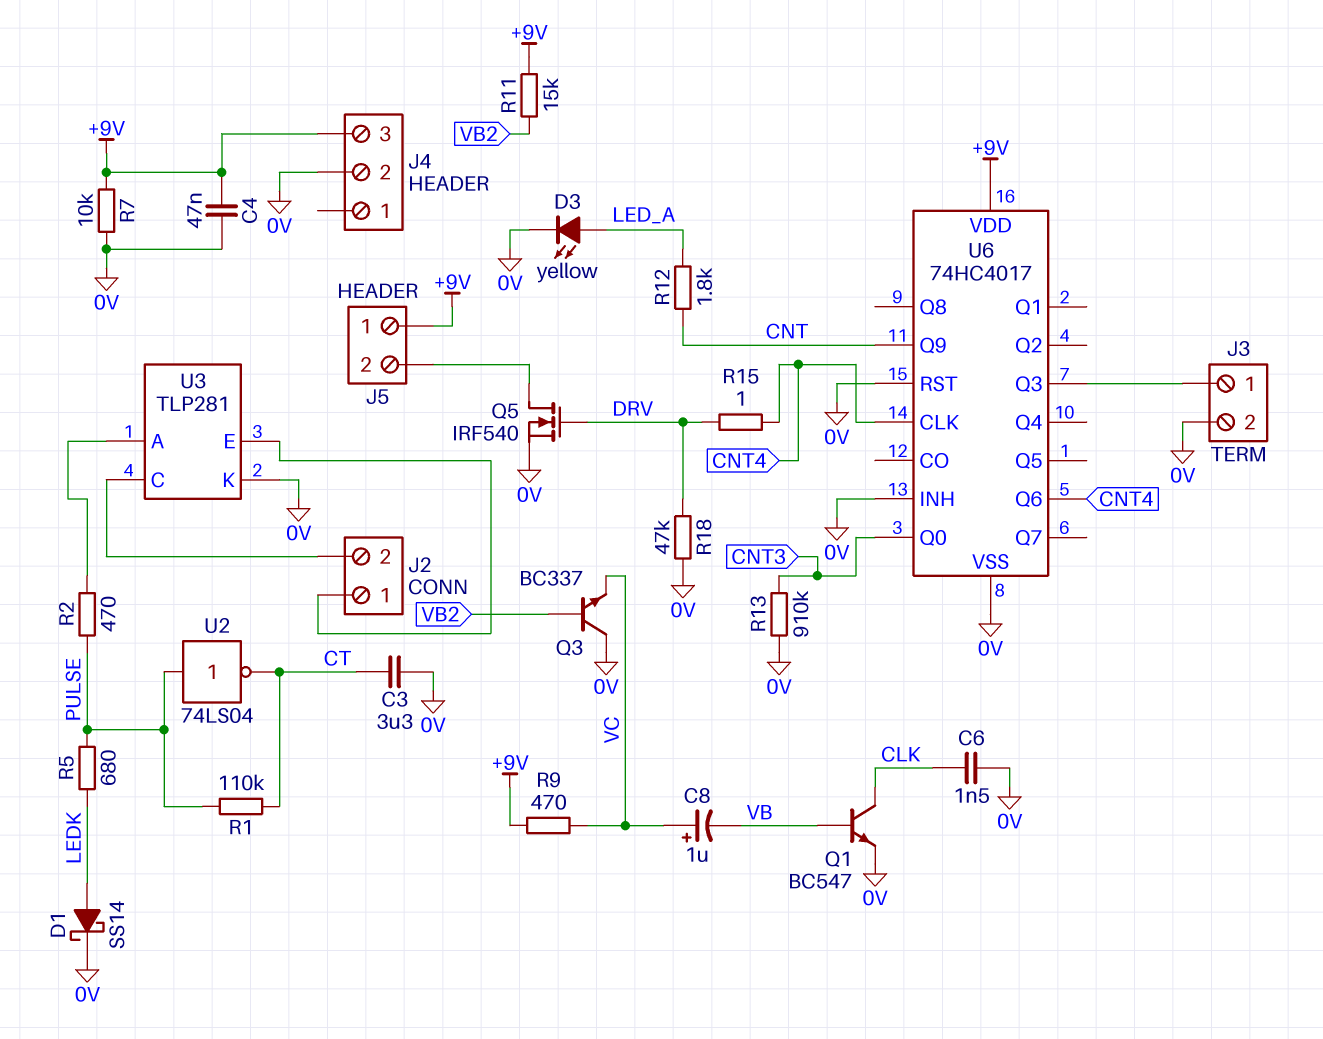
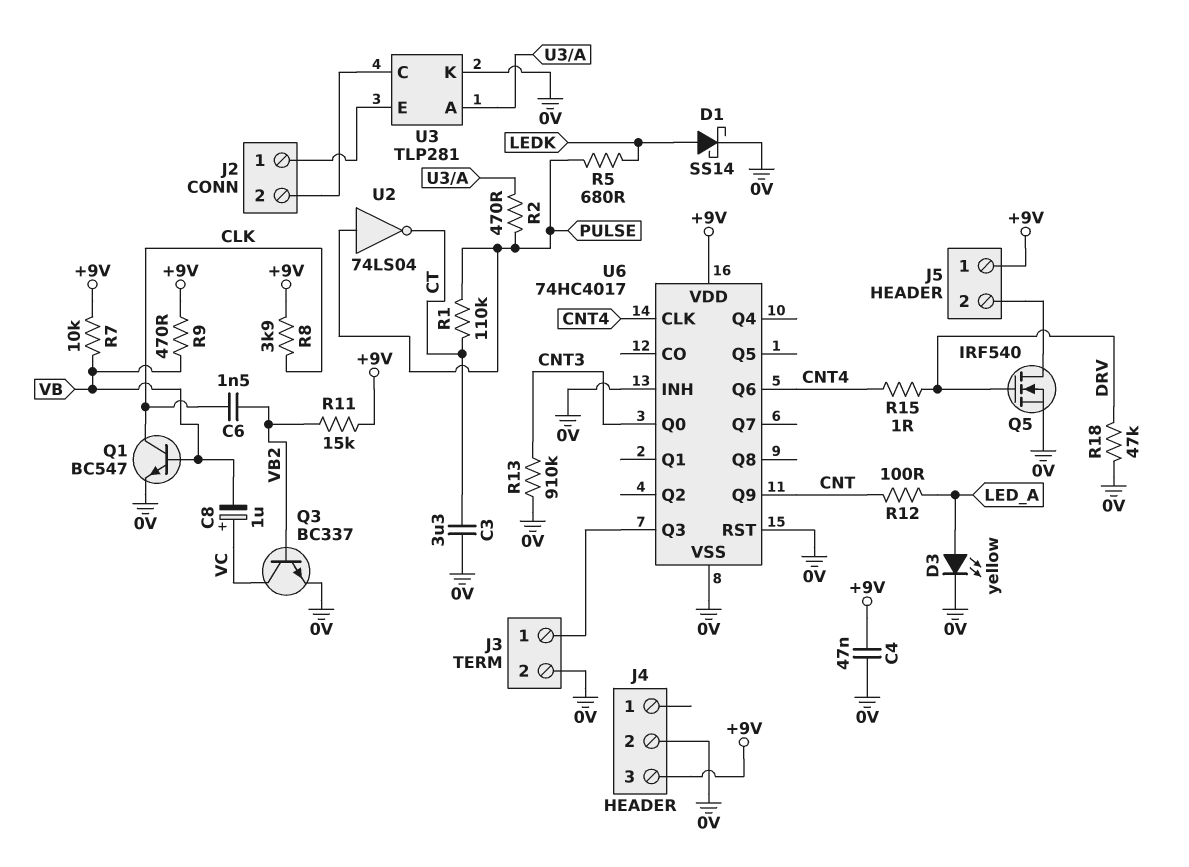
C6: 1.5nF (0V, CLK) -> 1.5nF (CLK, VB2)
Q3: NPN BC337 (B VB2, C 0V, E VC) -> NPN BC337 (B VB2, C VC, E 0V)
R7: 10k (+9V, 0V) -> 10k (+9V, VB)
R8: none -> 3.9k (+9V, CLK)
R9: 470 (+9V, VC) -> 470 (+9V, VB)
R12: 1.8k (CNT, LED_A) -> 100 (CNT, LED_A)

